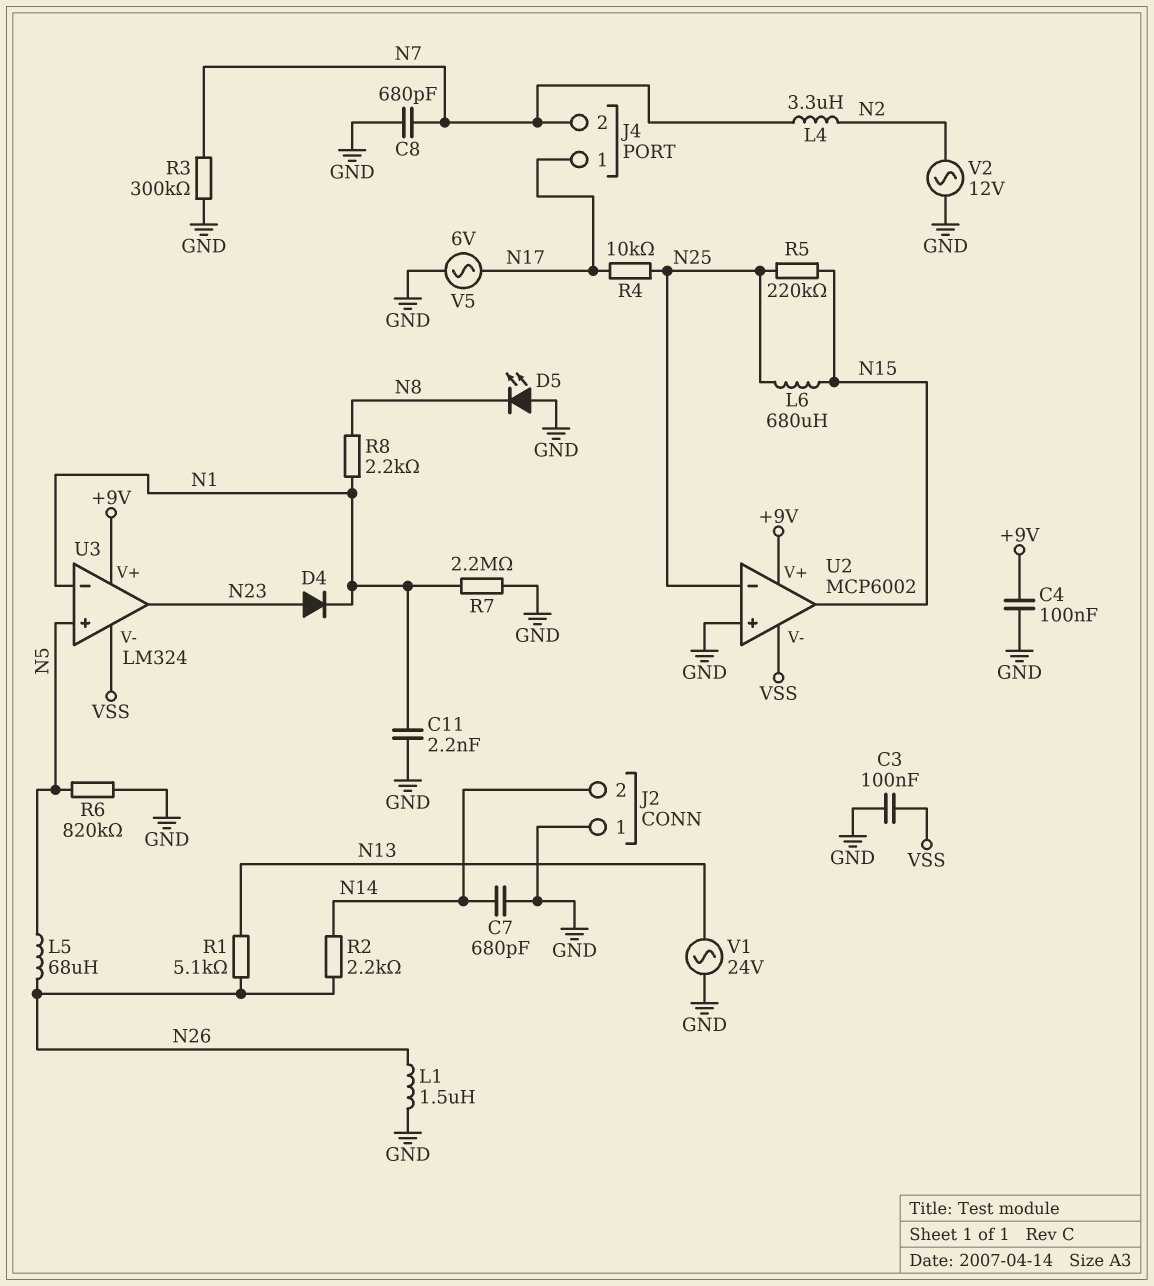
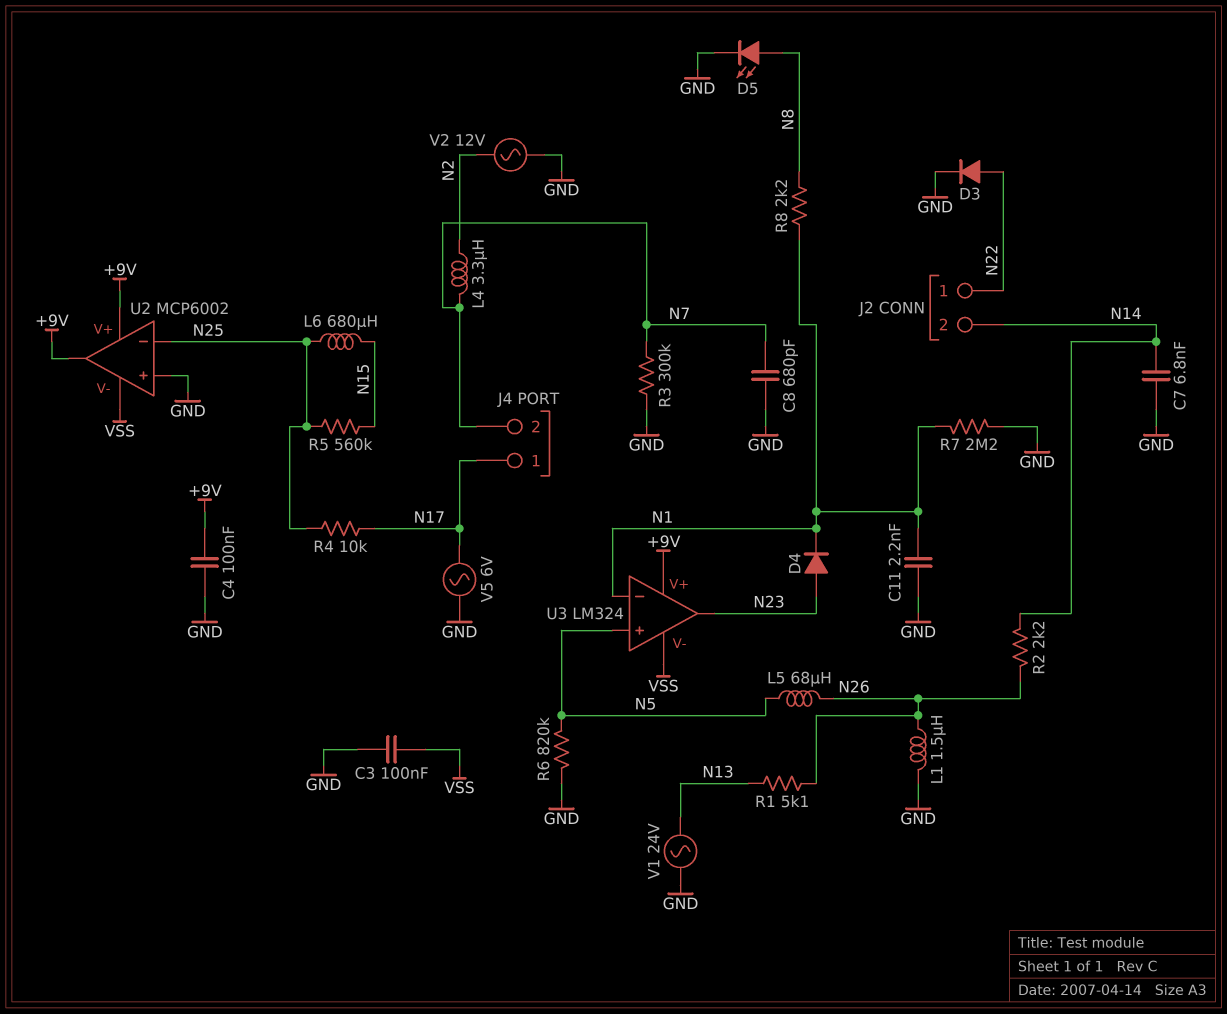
C7: 680pF (GND, N14) -> 6.8nF (GND, N14)
D3: none -> diode (A N22, K GND)
D5: LED (A GND, K N8) -> LED (A N8, K GND)
J2 pin 1: GND -> N22
R5: 220k (N15, N25) -> 560k (N15, N25)
U2 pin out: N15 -> +9V

